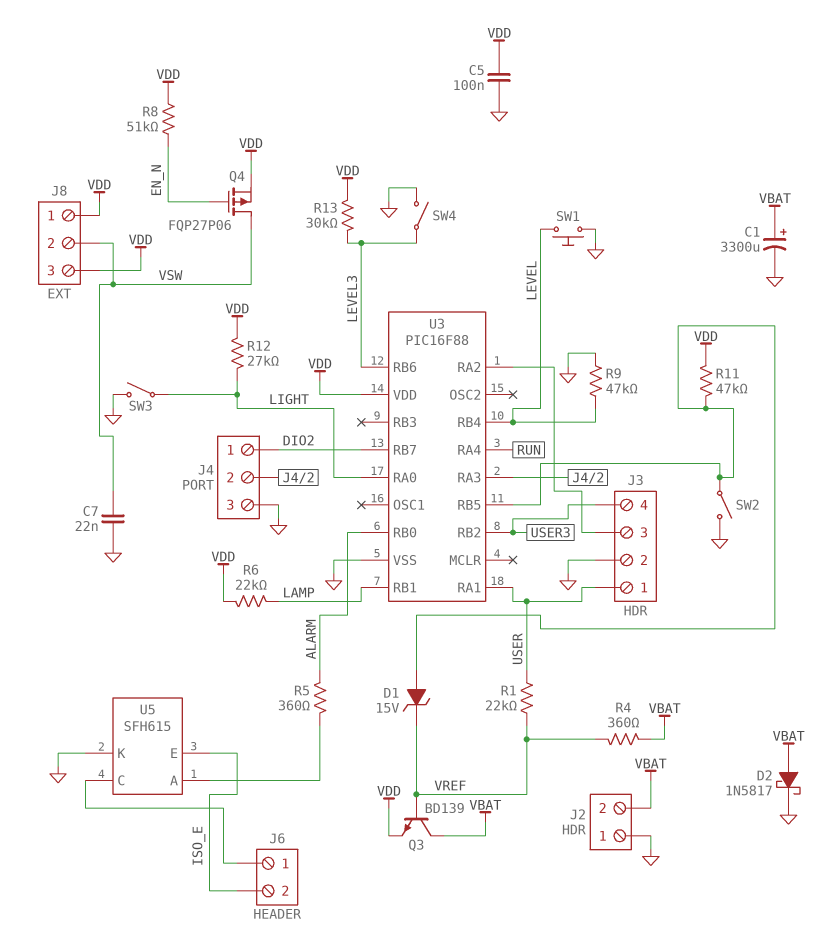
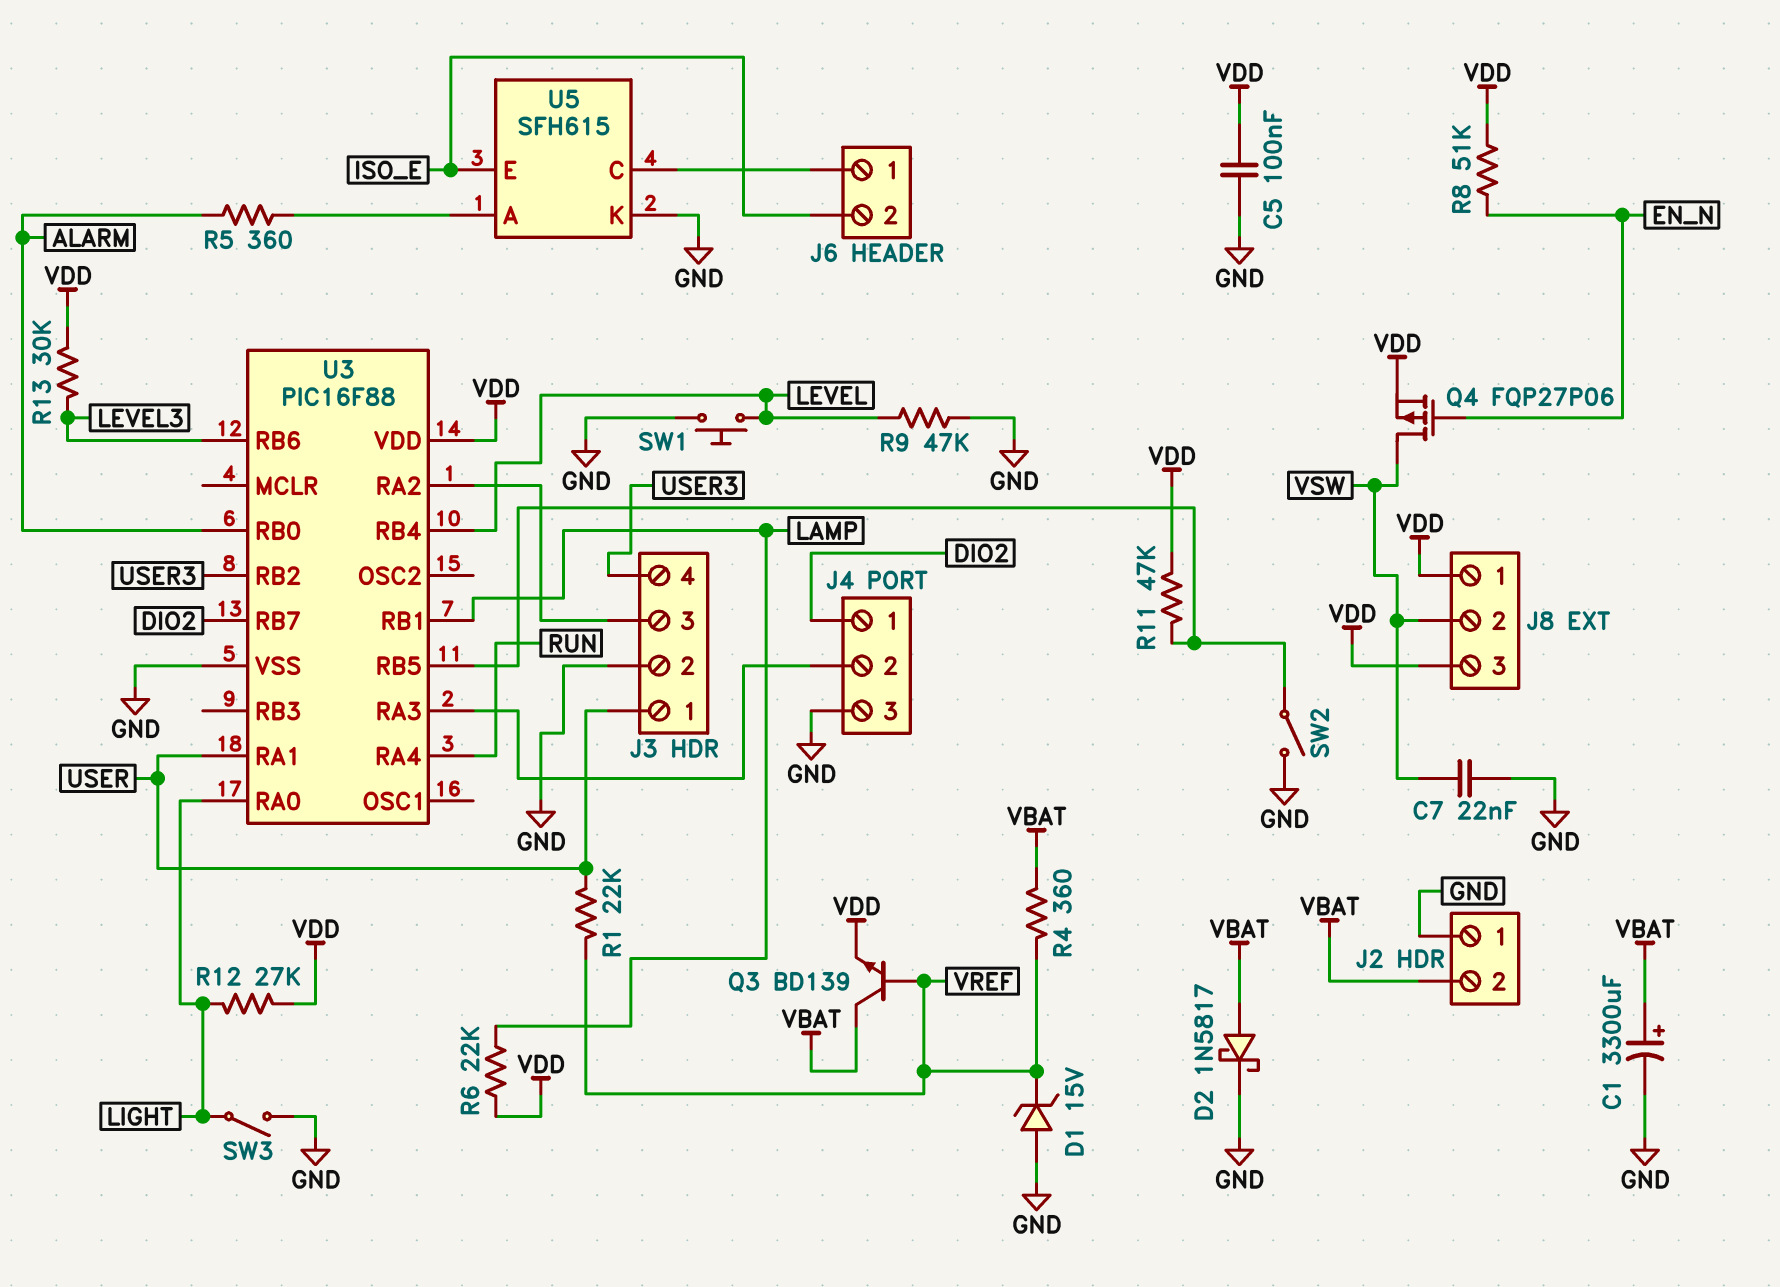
D1: zener 15V (A U3/RB5, K VREF) -> zener 15V (A GND, K VREF)
SW4: switch (GND, LEVEL3) -> none

